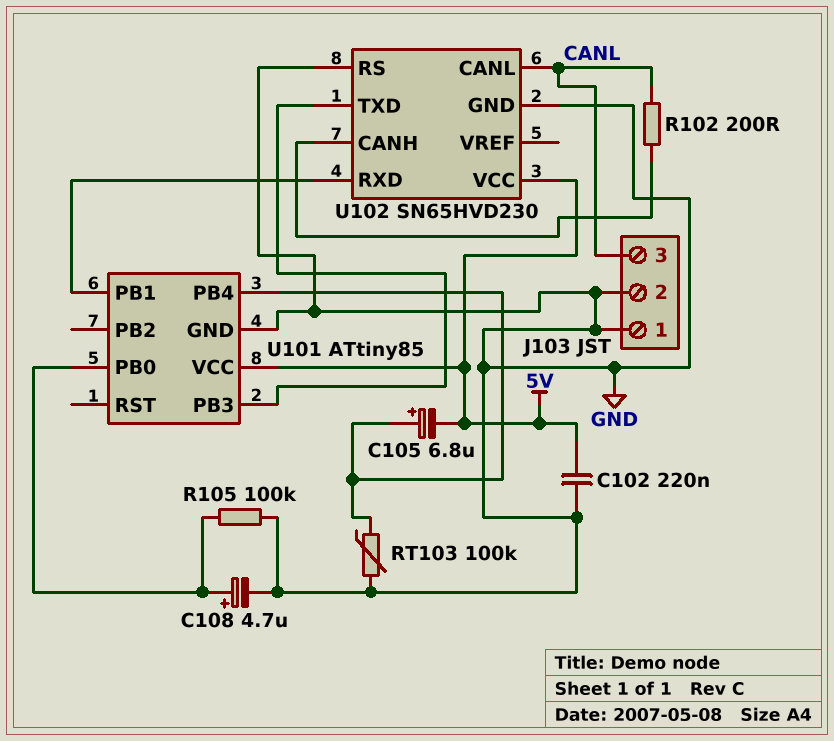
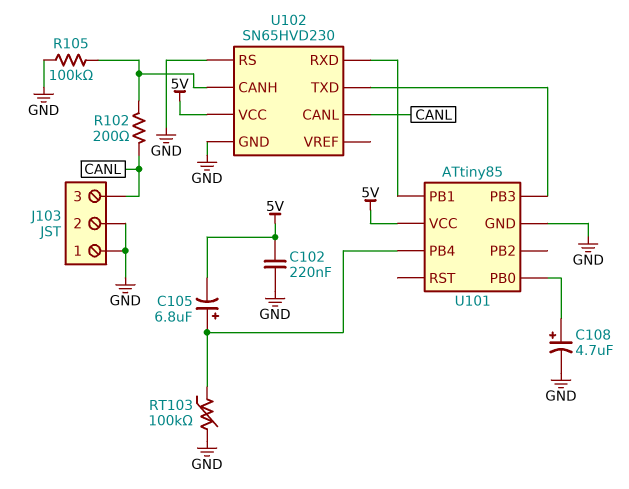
R105: 100k (GND, U101/PB0) -> 100k (GND, U102/CANH)

